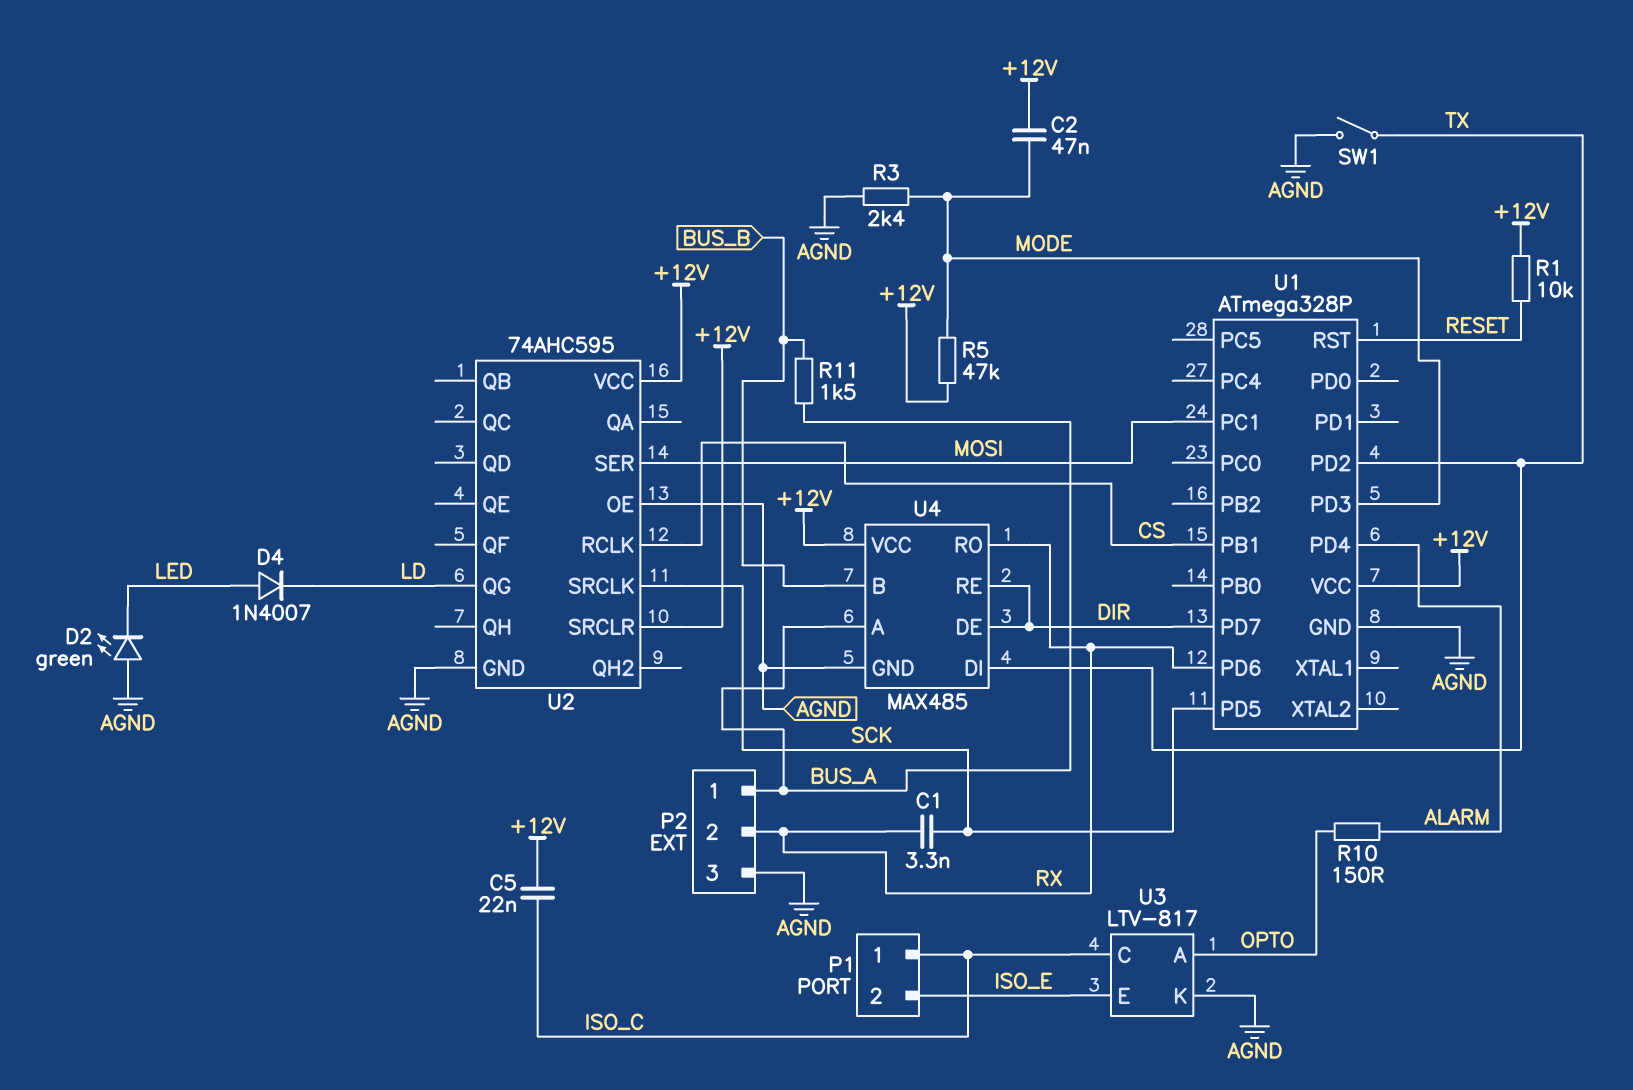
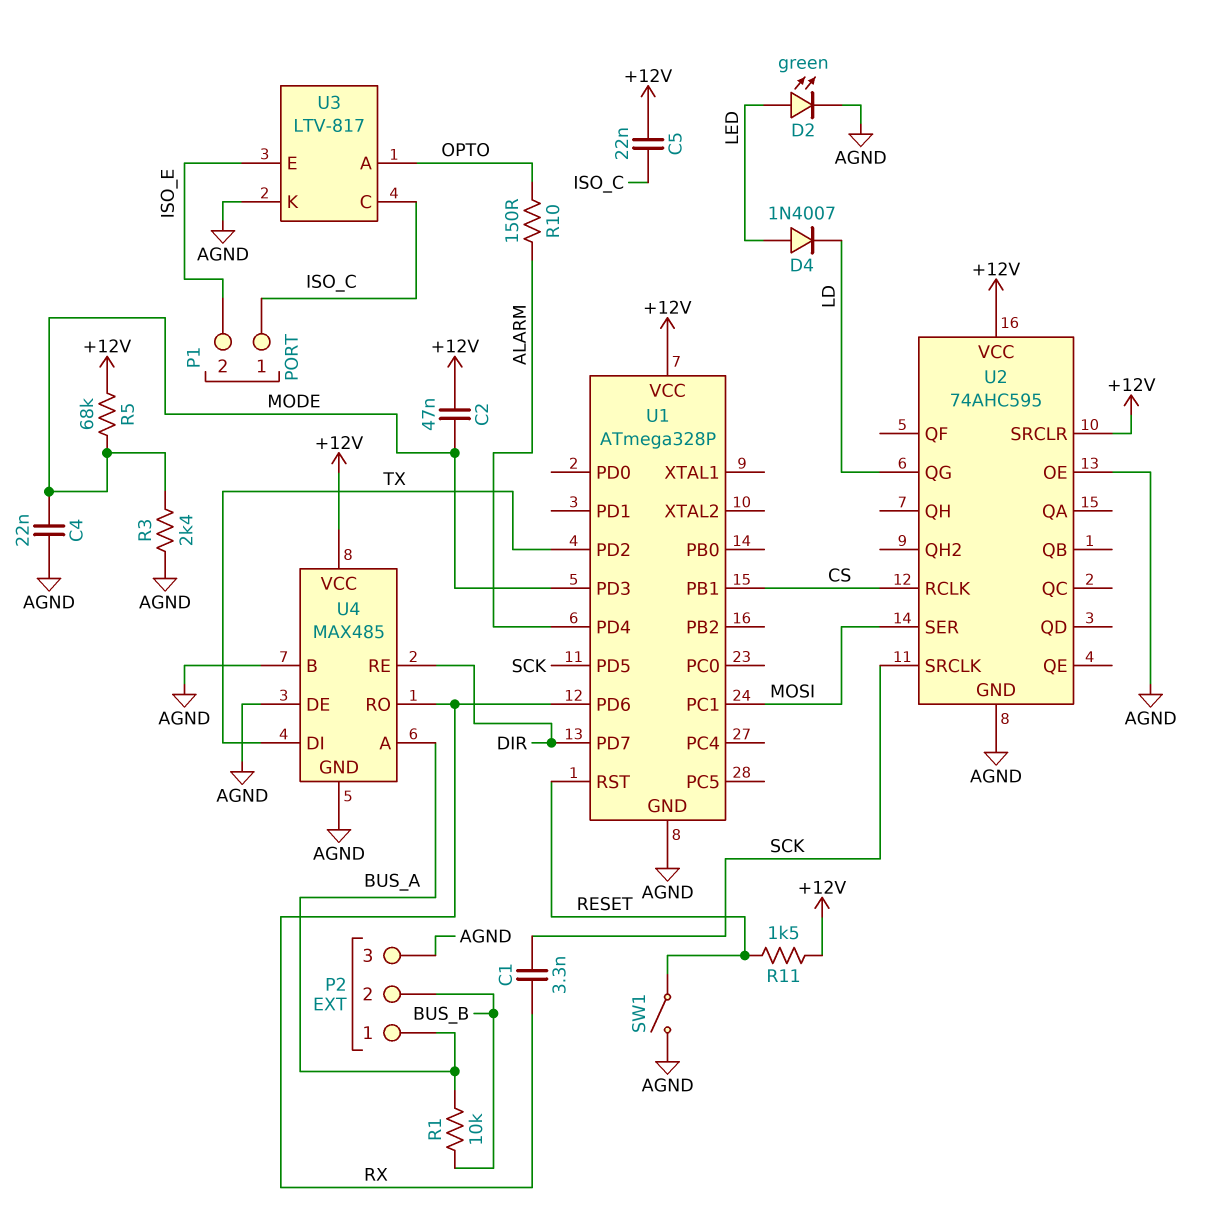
C4: none -> 22nF (AGND, MODE)
D2: LED green (A AGND, K LED) -> LED green (A LED, K AGND)
P2 pin 2: RX -> BUS_B
R1: 10k (+12V, RESET) -> 10k (BUS_A, BUS_B)
R5: 47k (+12V, MODE) -> 68k (+12V, MODE)
R11: 1.5k (BUS_A, BUS_B) -> 1.5k (+12V, RESET)
SW1: switch (AGND, TX) -> switch (AGND, RESET)
U4 pin B: BUS_B -> AGND
U4 pin DE: DIR -> AGND

